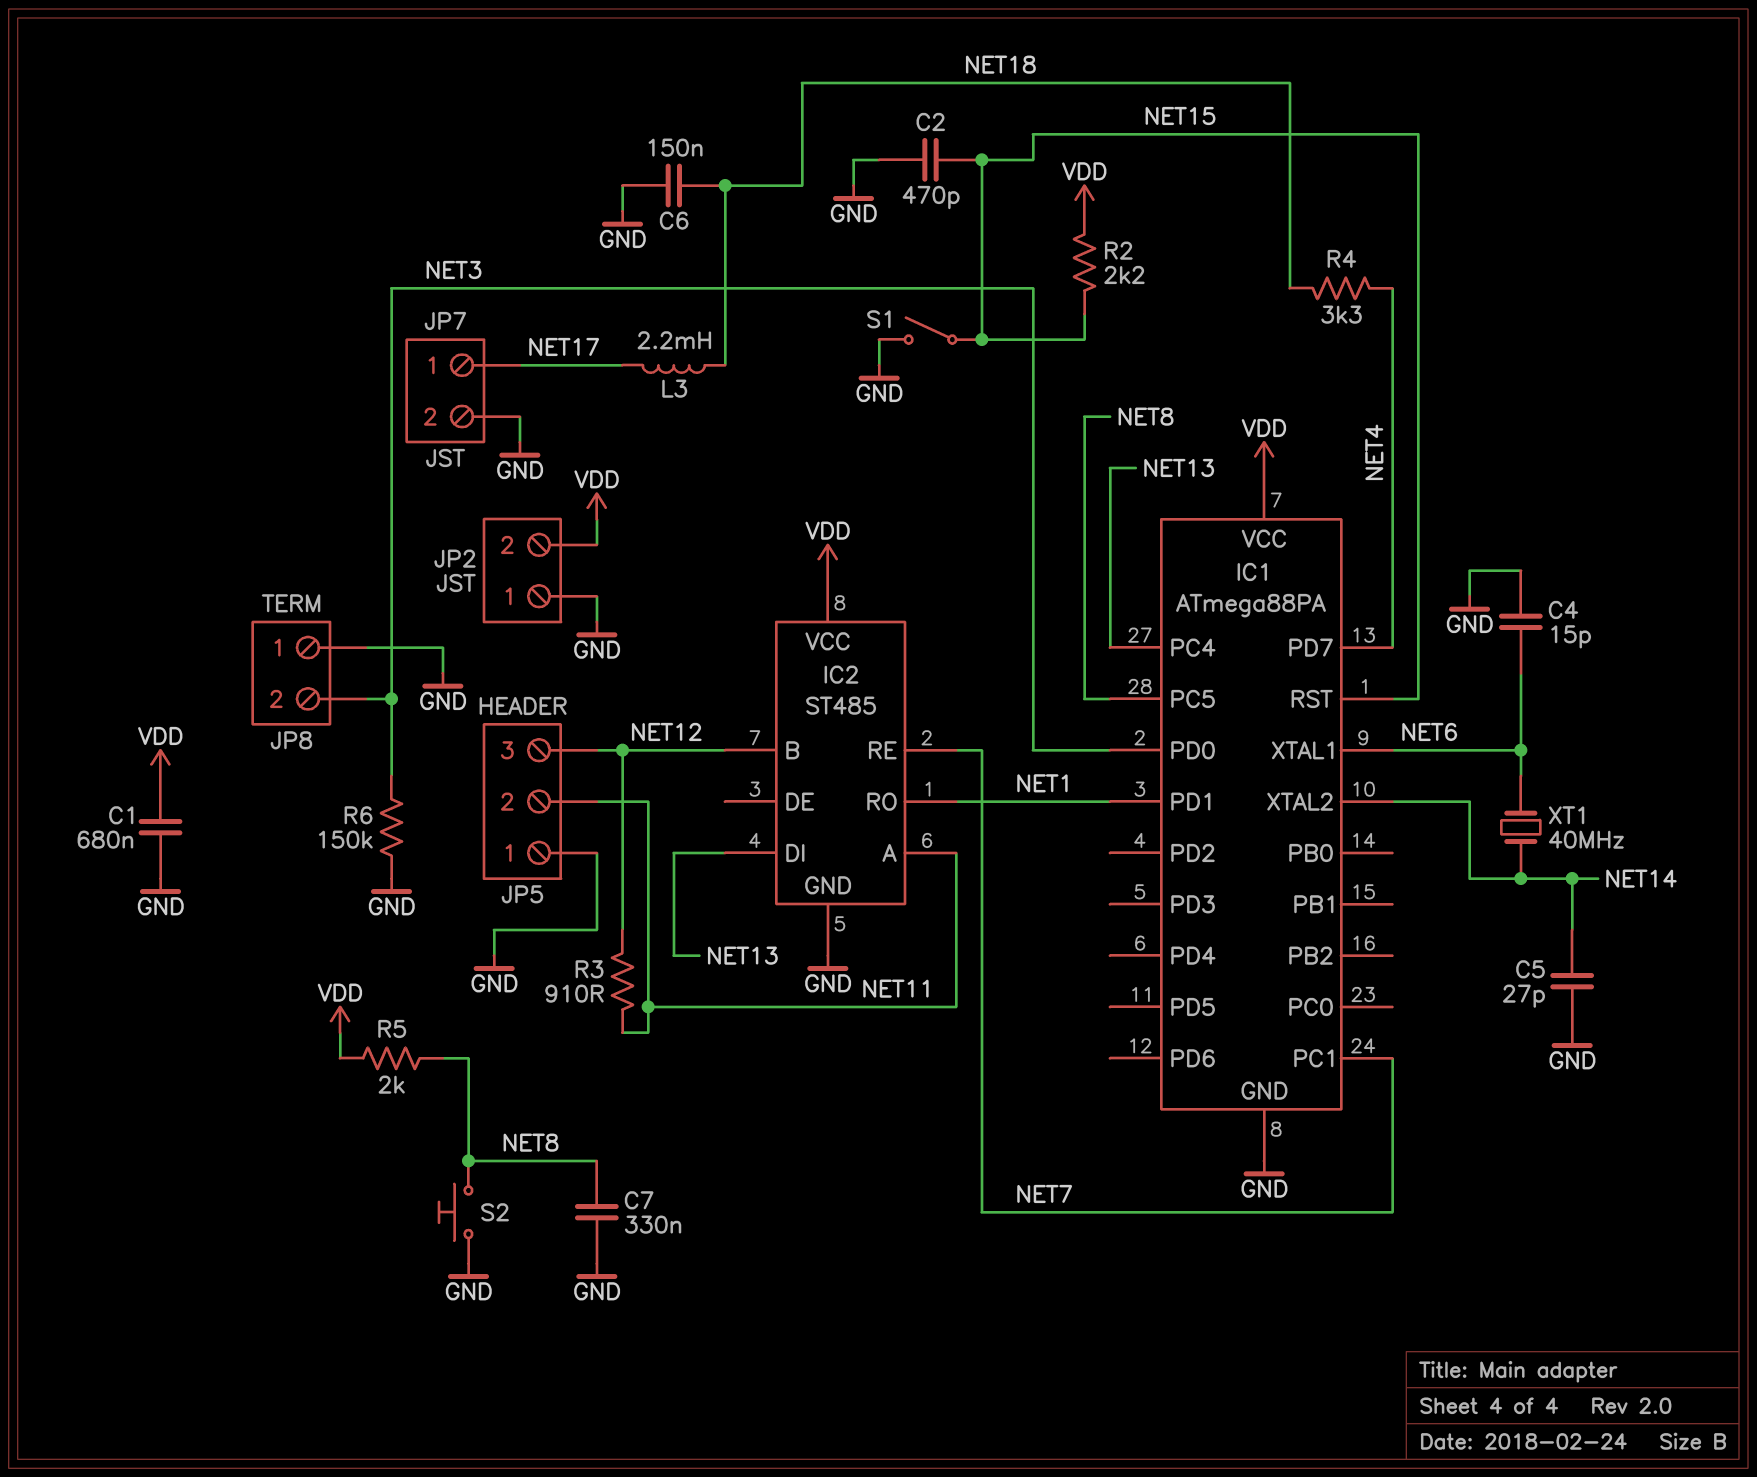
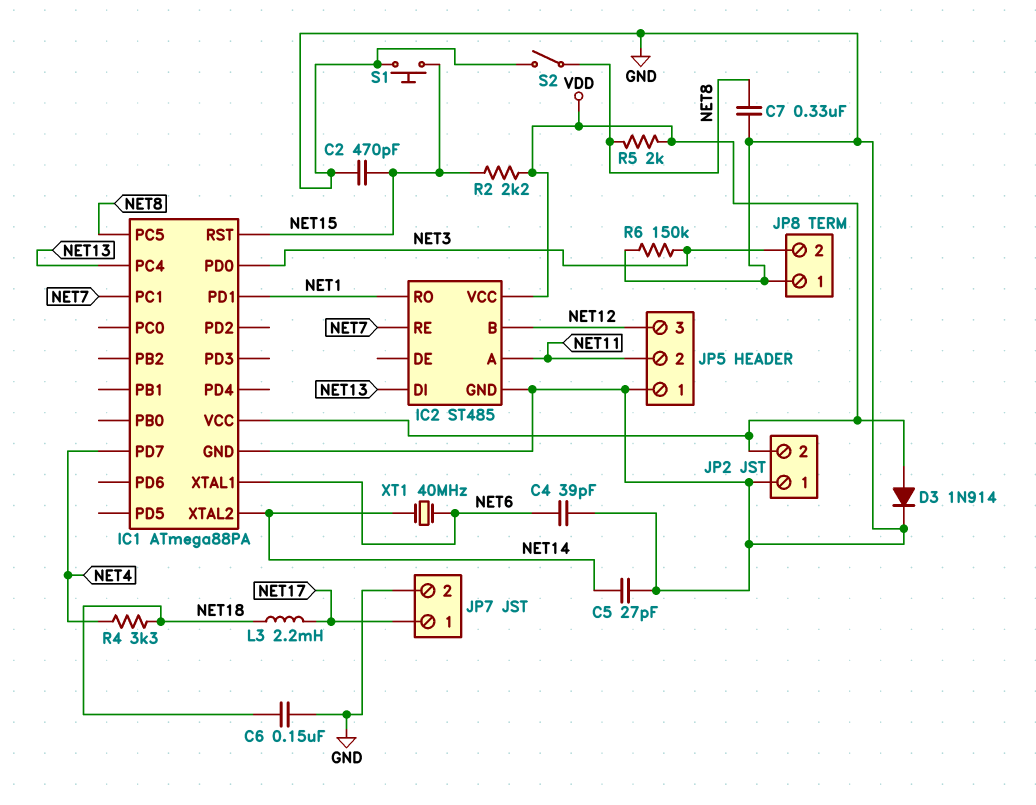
C1: 680nF (GND, VDD) -> none
C4: 15pF (GND, NET6) -> 39pF (GND, NET6)
D3: none -> diode 1N914 (A VDD, K GND)
R3: 910 (NET11, NET12) -> none
S1: switch (GND, NET15) -> button (GND, NET15)
S2: button (GND, NET8) -> switch (GND, NET8)

